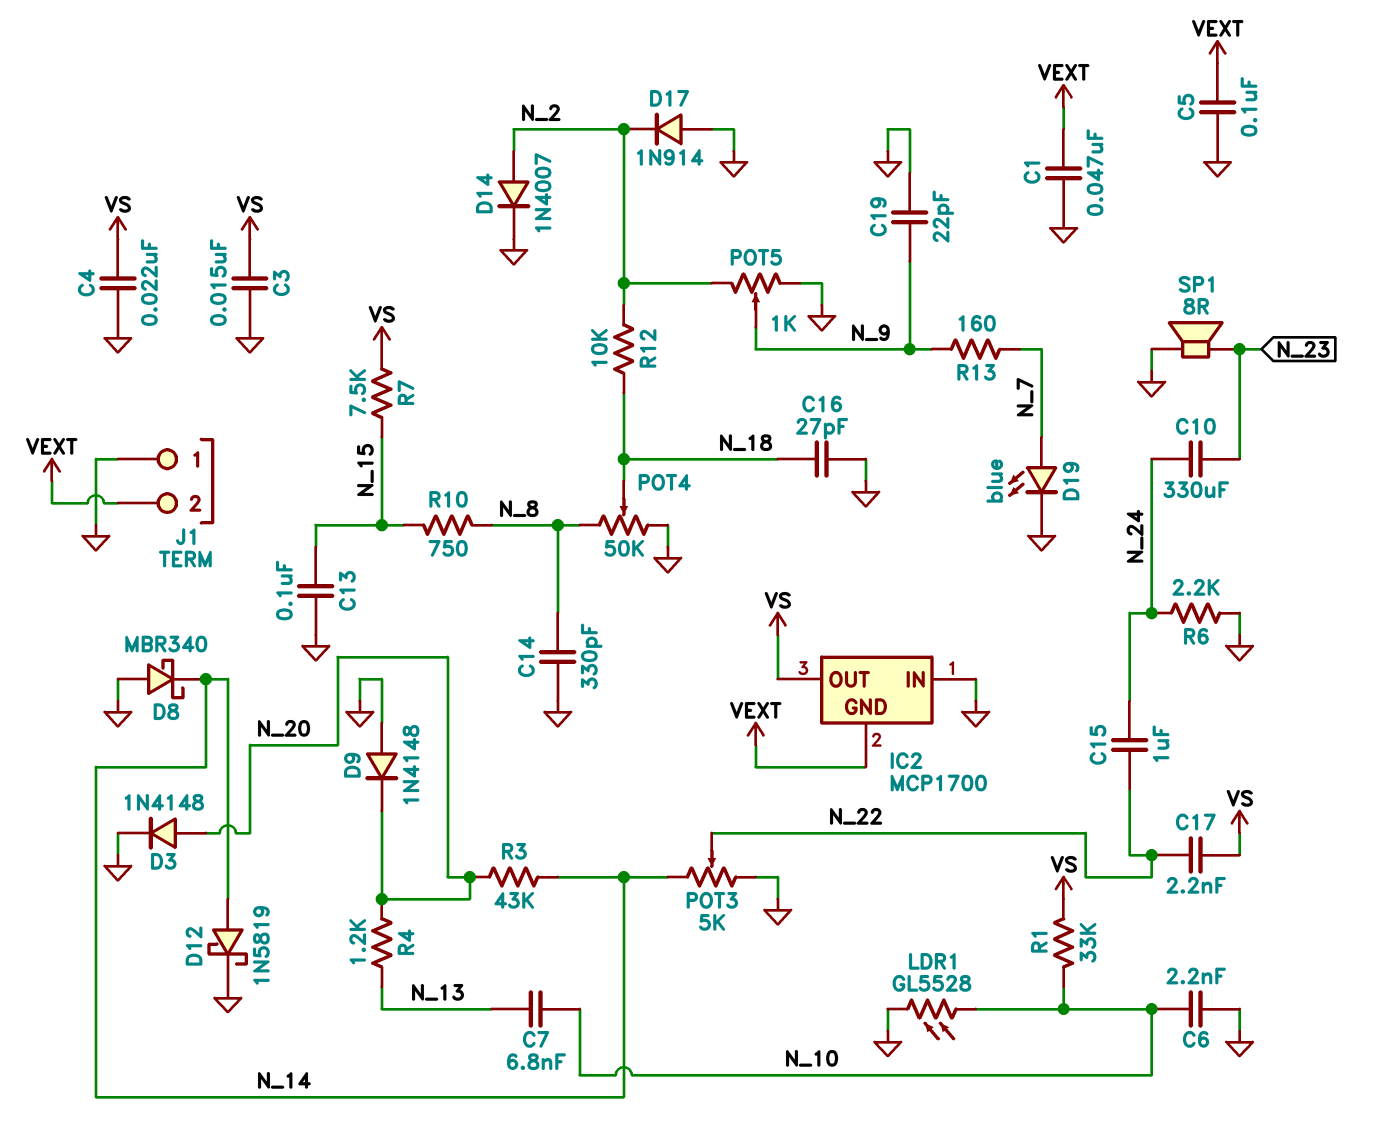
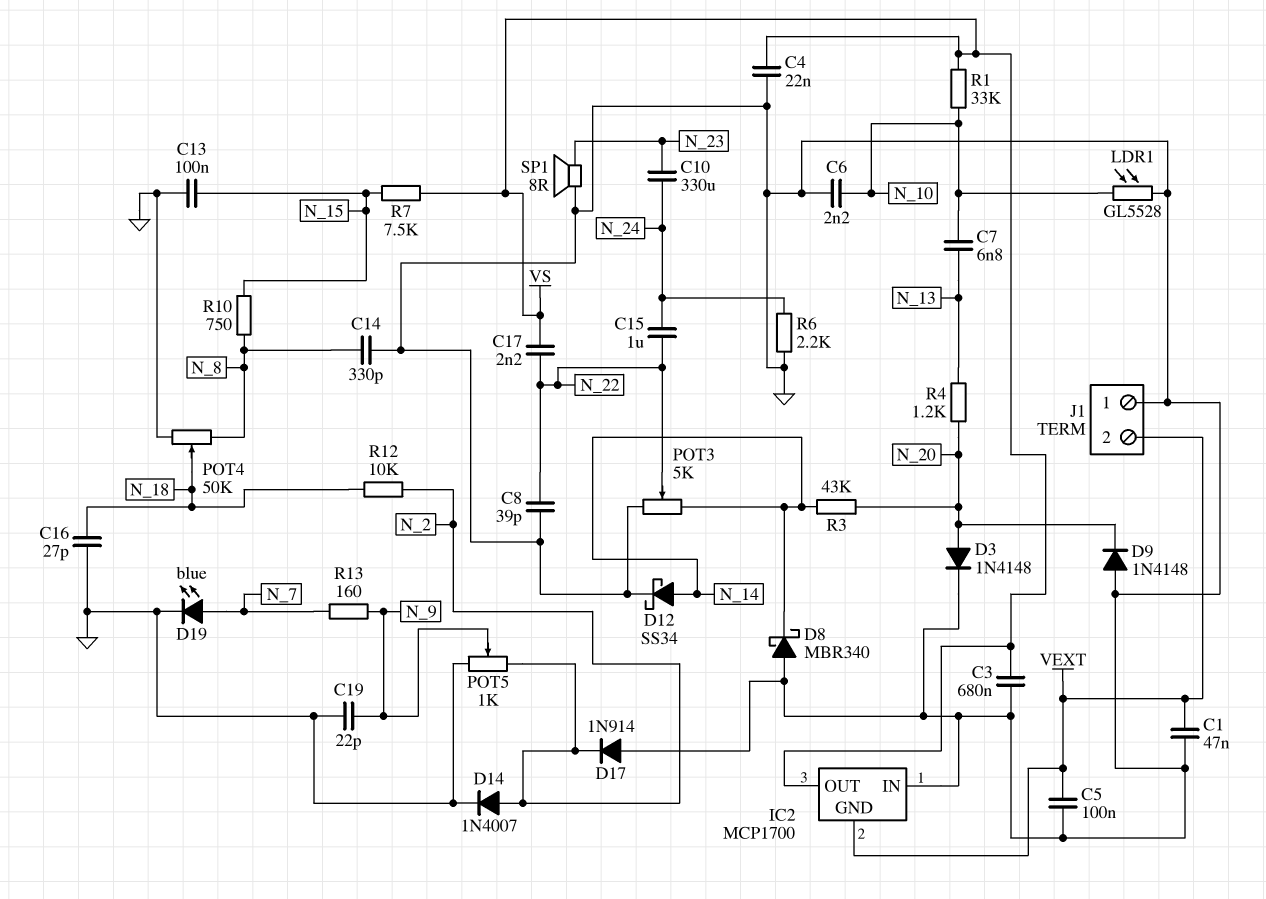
C3: 15nF (GND, VS) -> 680nF (GND, VS)
C8: none -> 39pF (GND, N_22)
D12: schottky 1N5819 (A N_14, K GND) -> schottky SS34 (A N_14, K GND)

